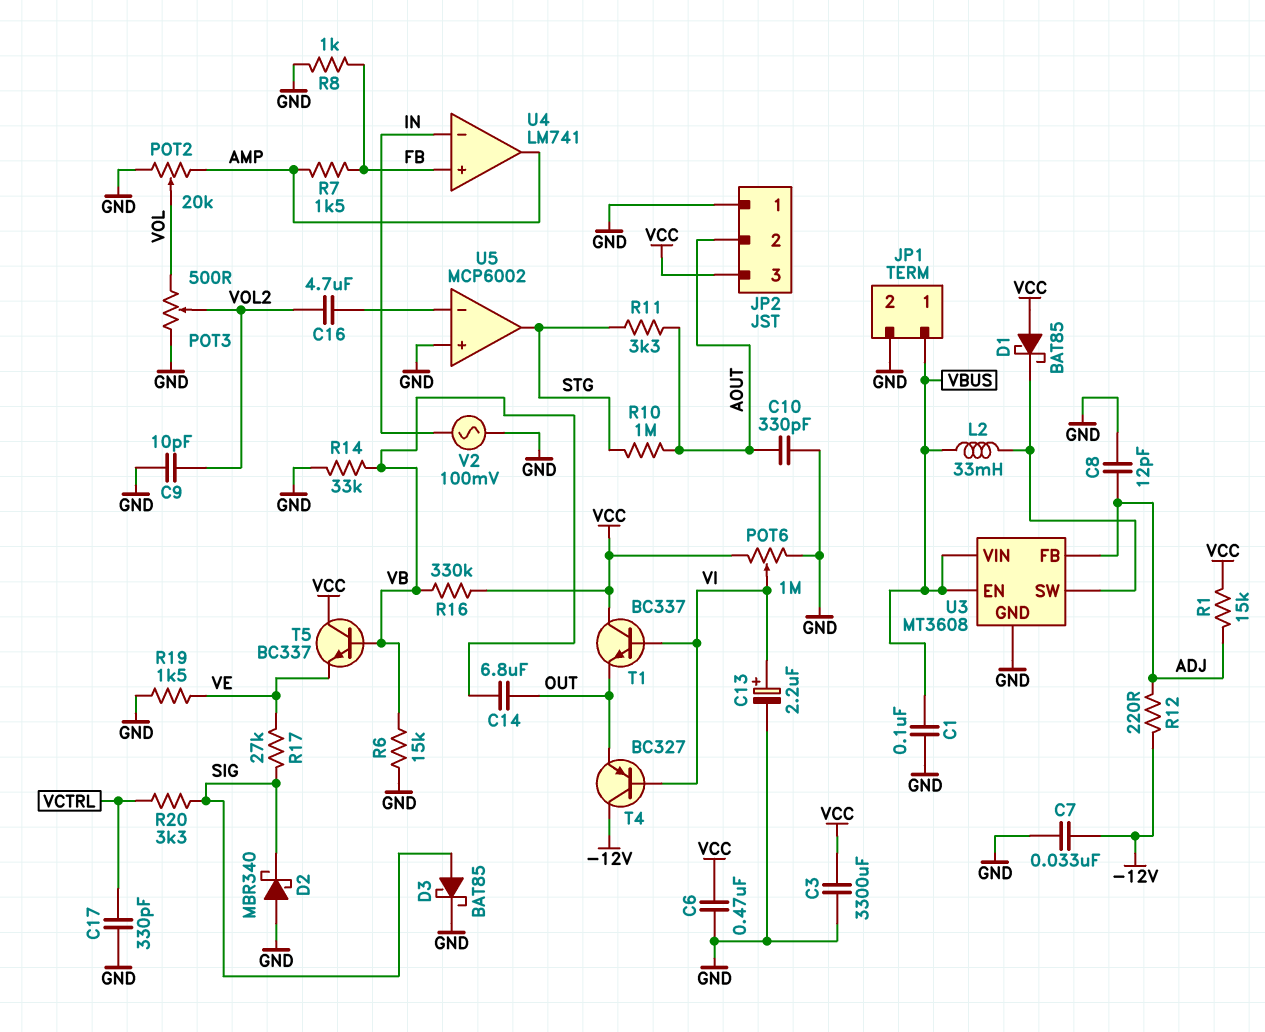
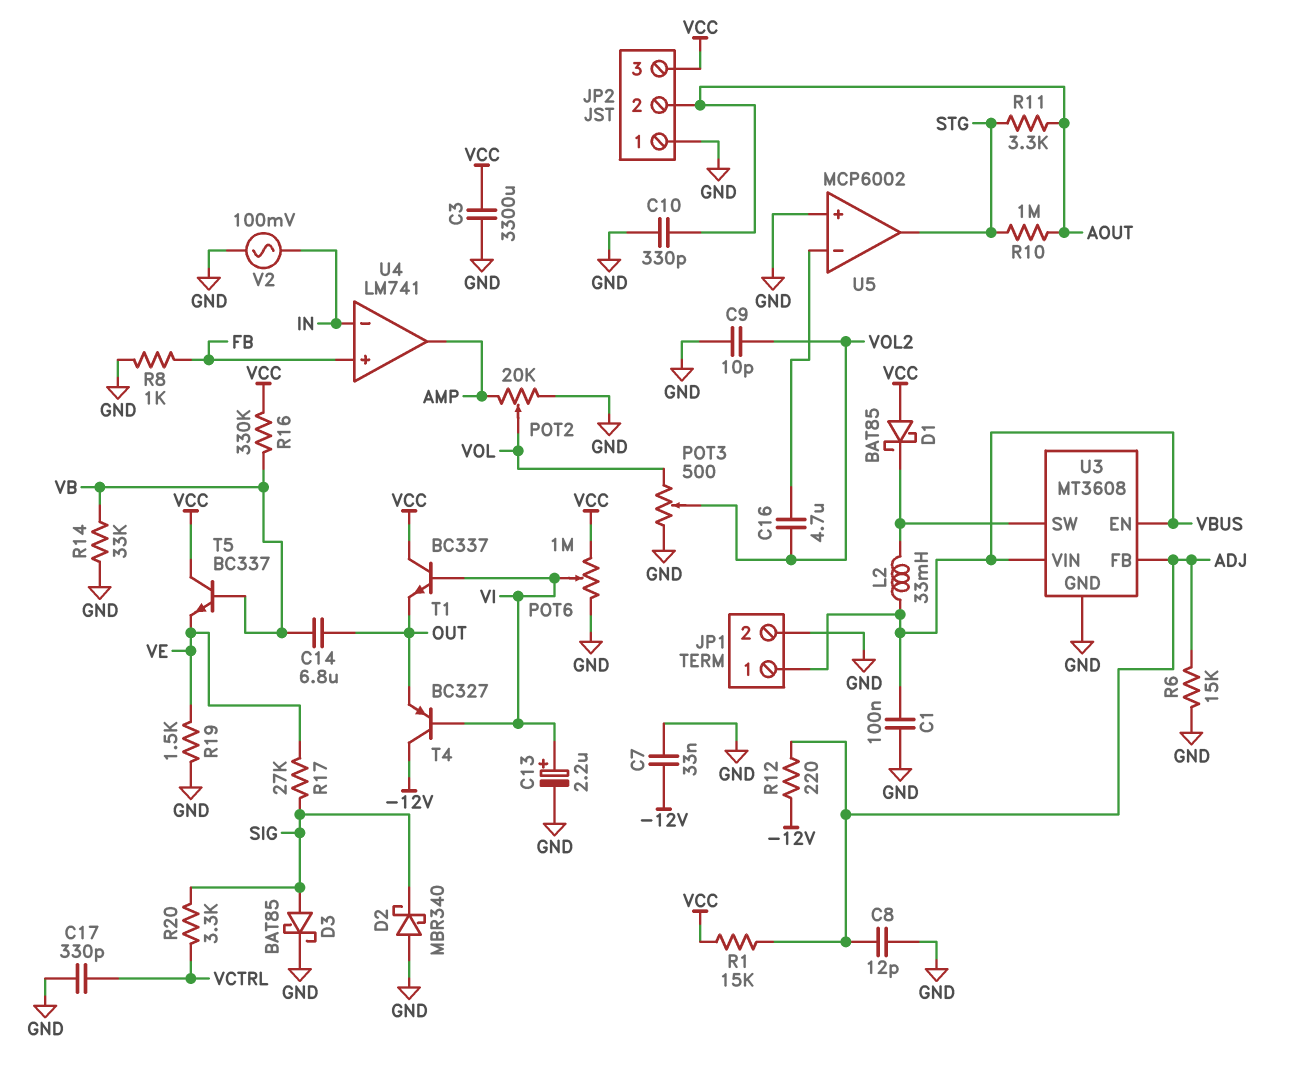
C6: 470nF (GND, VCC) -> none
R6: 15k (GND, VB) -> 15k (ADJ, GND)
R7: 1.5k (AMP, FB) -> none

